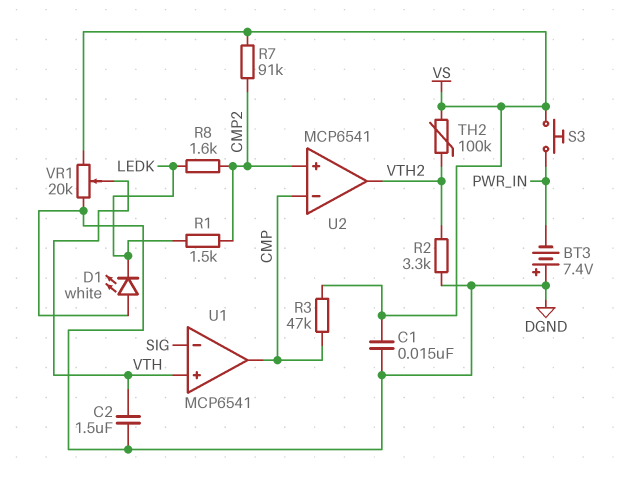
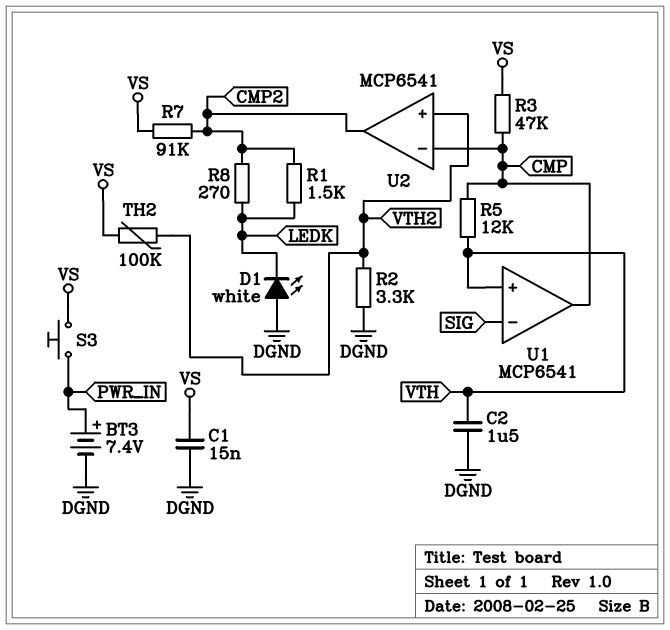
BT3: 7.4V (plus DGND, minus PWR_IN) -> 7.4V (plus PWR_IN, minus DGND)
R5: none -> 12k (CMP, VTH)
R8: 1.6k (CMP2, LEDK) -> 270 (CMP2, LEDK)
U2 pin in+: CMP2 -> VTH2
U2 pin out: VTH2 -> CMP2
VR1: 20k (DGND, VS, wiper VTH) -> none

